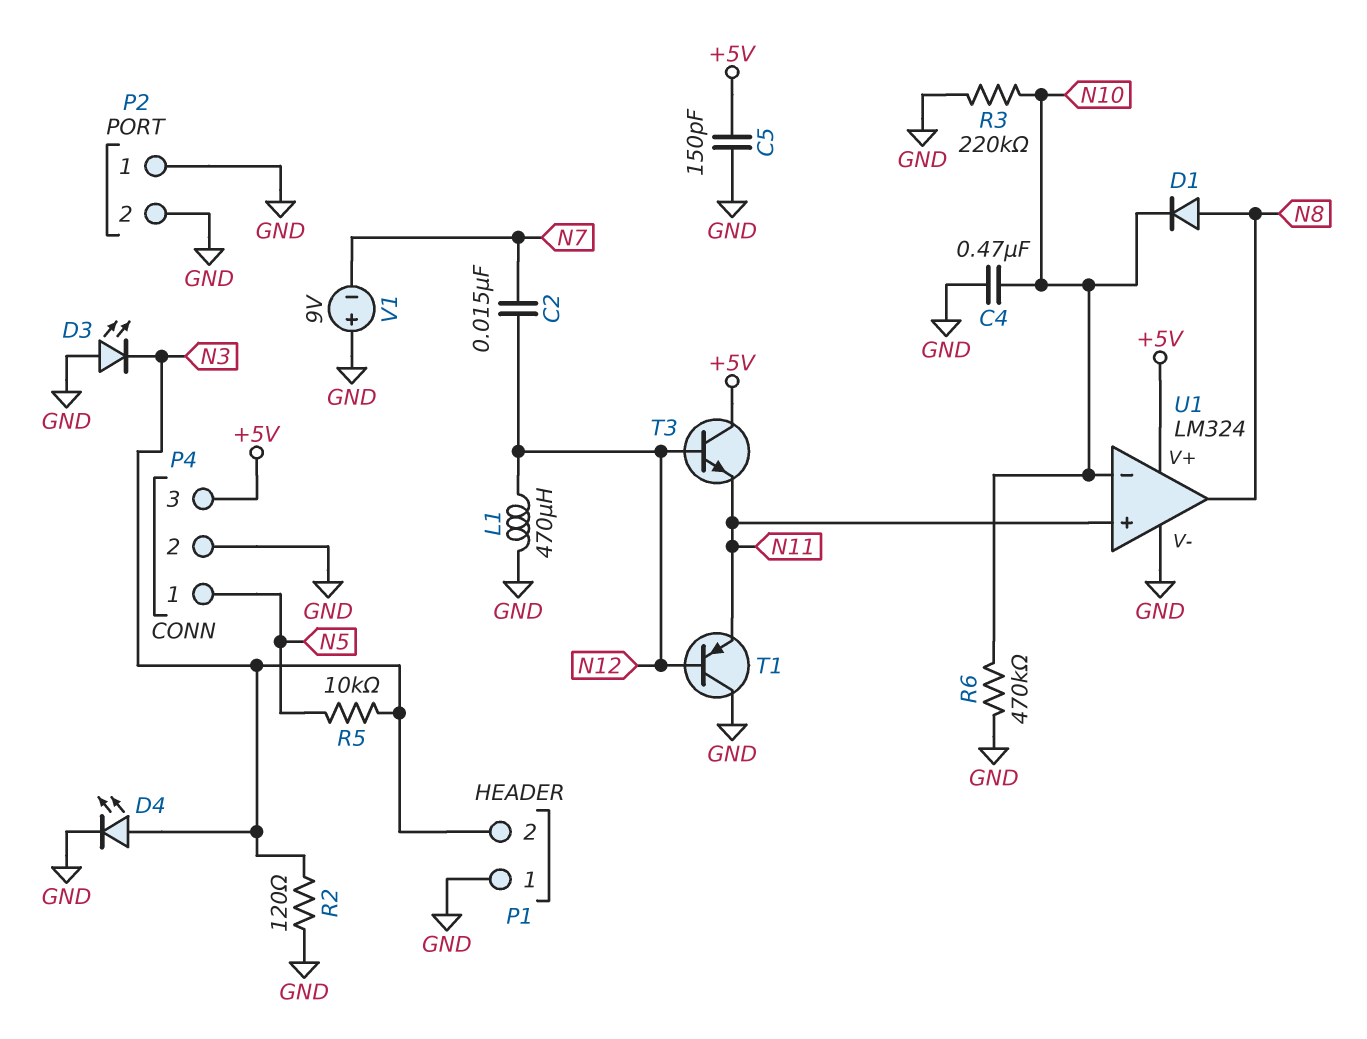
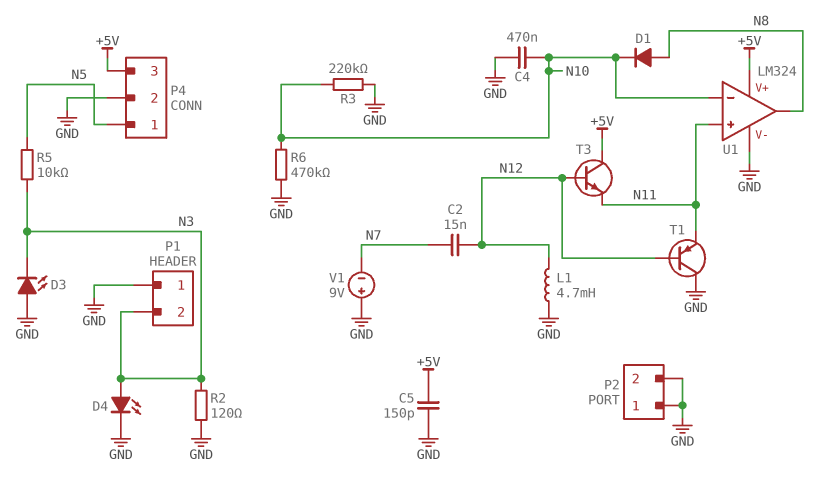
L1: 470uH (GND, N12) -> 4.7mH (GND, N12)

